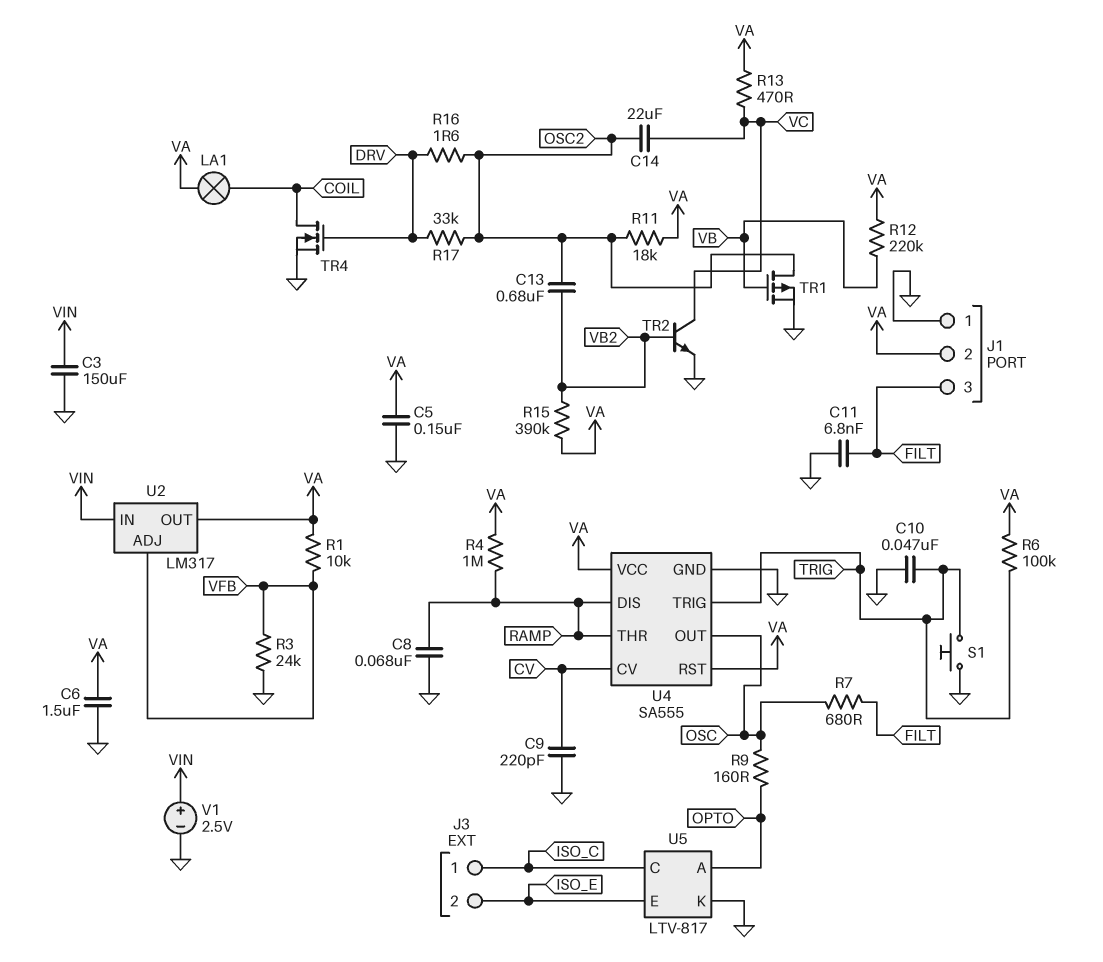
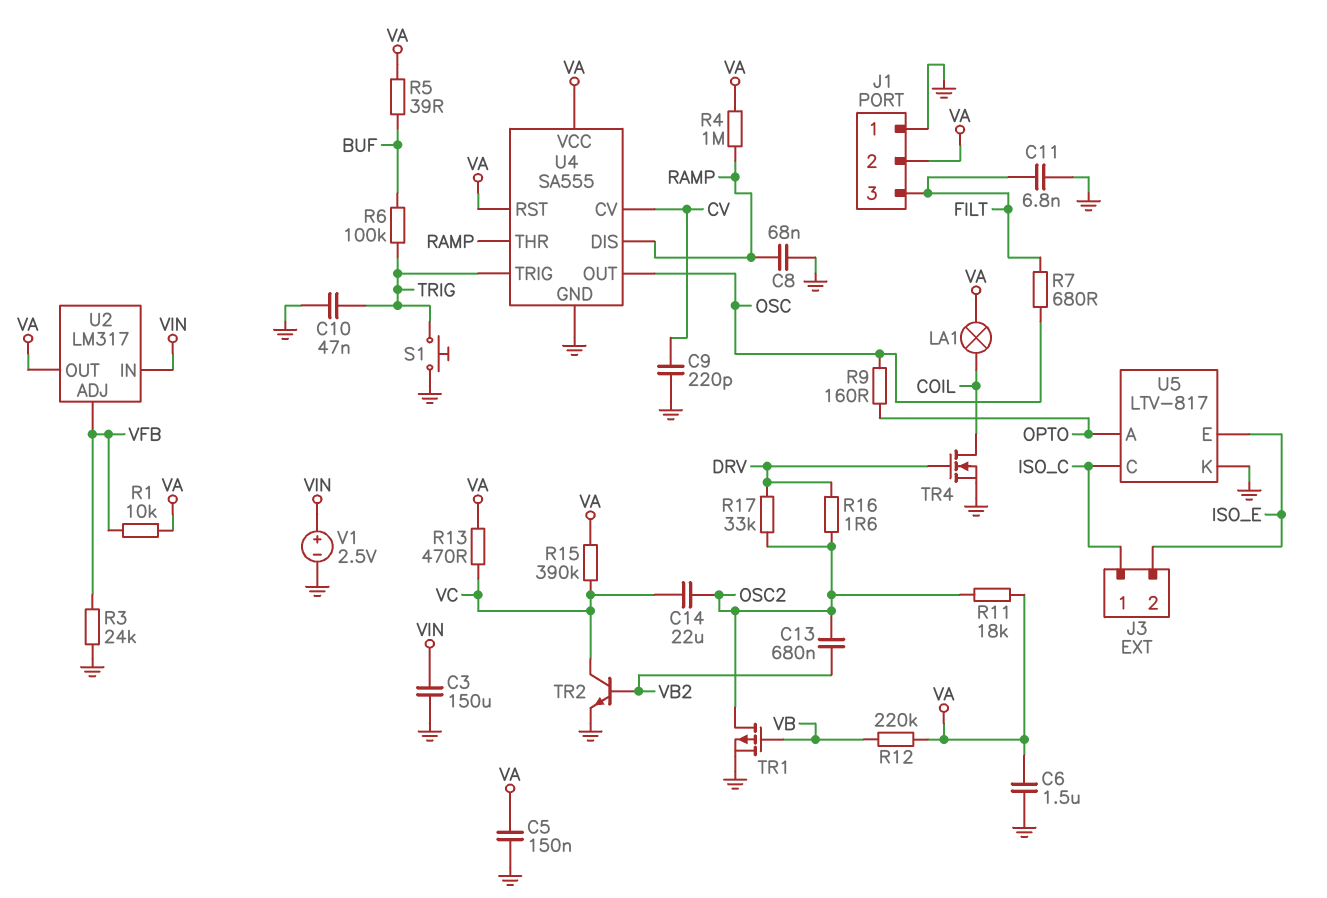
R5: none -> 39 (BUF, VA)
R6: 100k (TRIG, VA) -> 100k (BUF, TRIG)
R15: 390k (VA, VB2) -> 390k (VA, VC)

